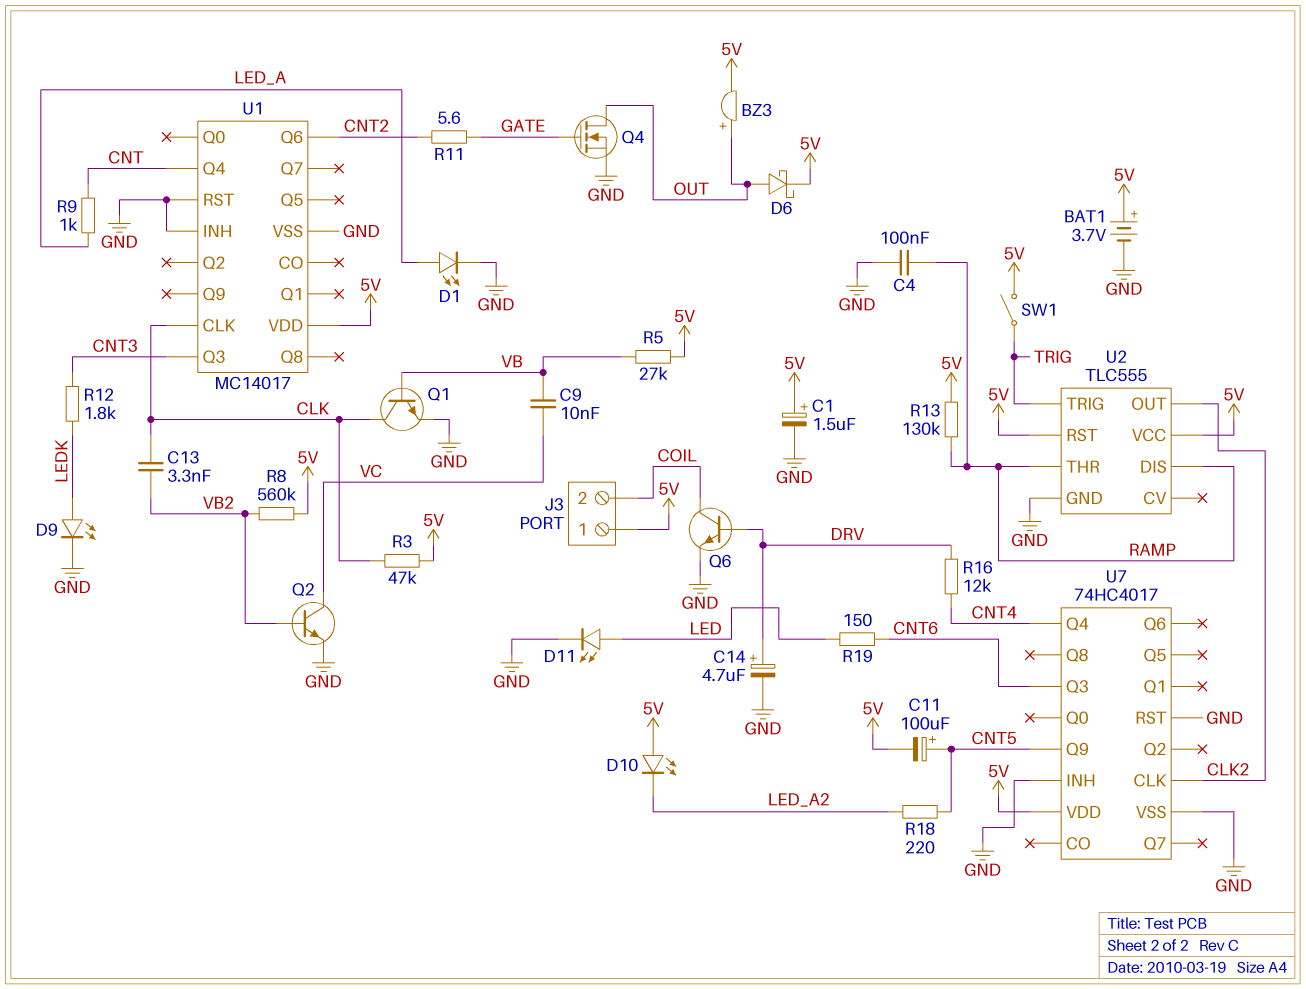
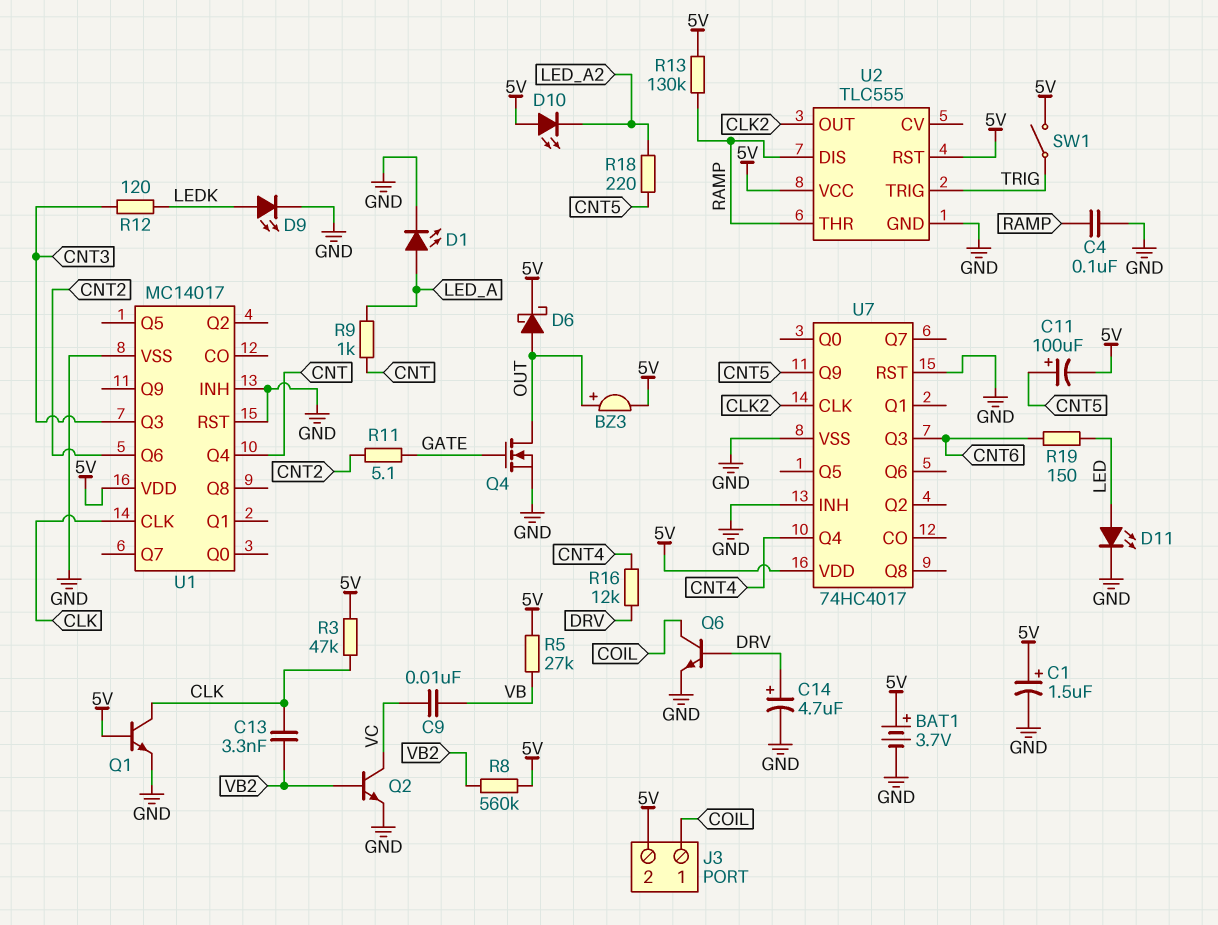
J3 pin 1: 5V -> COIL
J3 pin 2: COIL -> 5V
Q1: NPN (B VB, C CLK, E GND) -> NPN (B 5V, C CLK, E GND)
R11: 5.6 (CNT2, GATE) -> 5.1 (CNT2, GATE)
R12: 1.8k (CNT3, LEDK) -> 120 (CNT3, LEDK)

